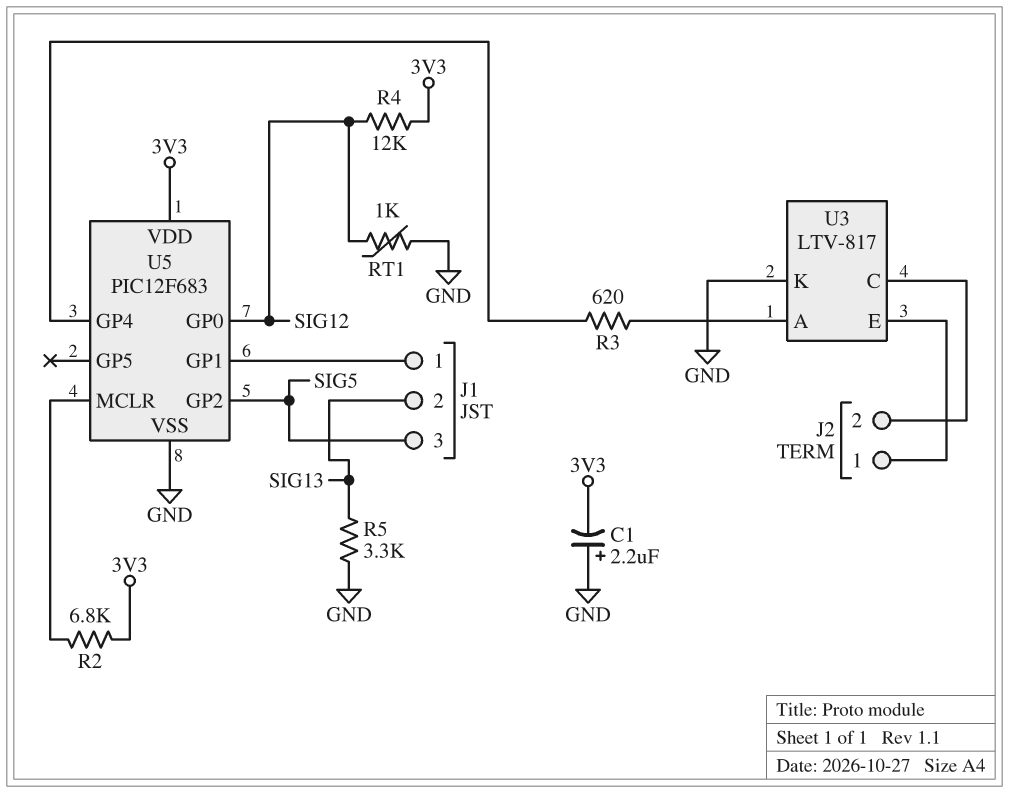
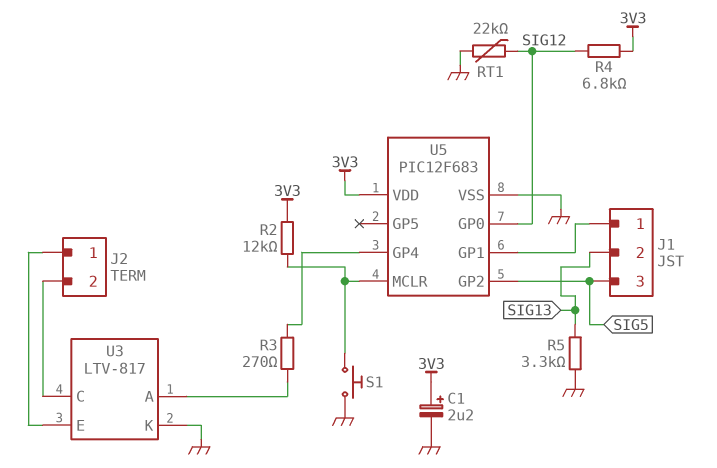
C1: 2.2uF (plus GND, minus 3V3) -> 2.2uF (plus 3V3, minus GND)
R2: 6.8k (3V3, U5/MCLR) -> 12k (3V3, U5/MCLR)
R3: 620 (U3/A, U5/GP4) -> 270 (U3/A, U5/GP4)
R4: 12k (3V3, SIG12) -> 6.8k (3V3, SIG12)
RT1: 1k (GND, SIG12) -> 22k (GND, SIG12)
S1: none -> button (GND, U5/MCLR)

